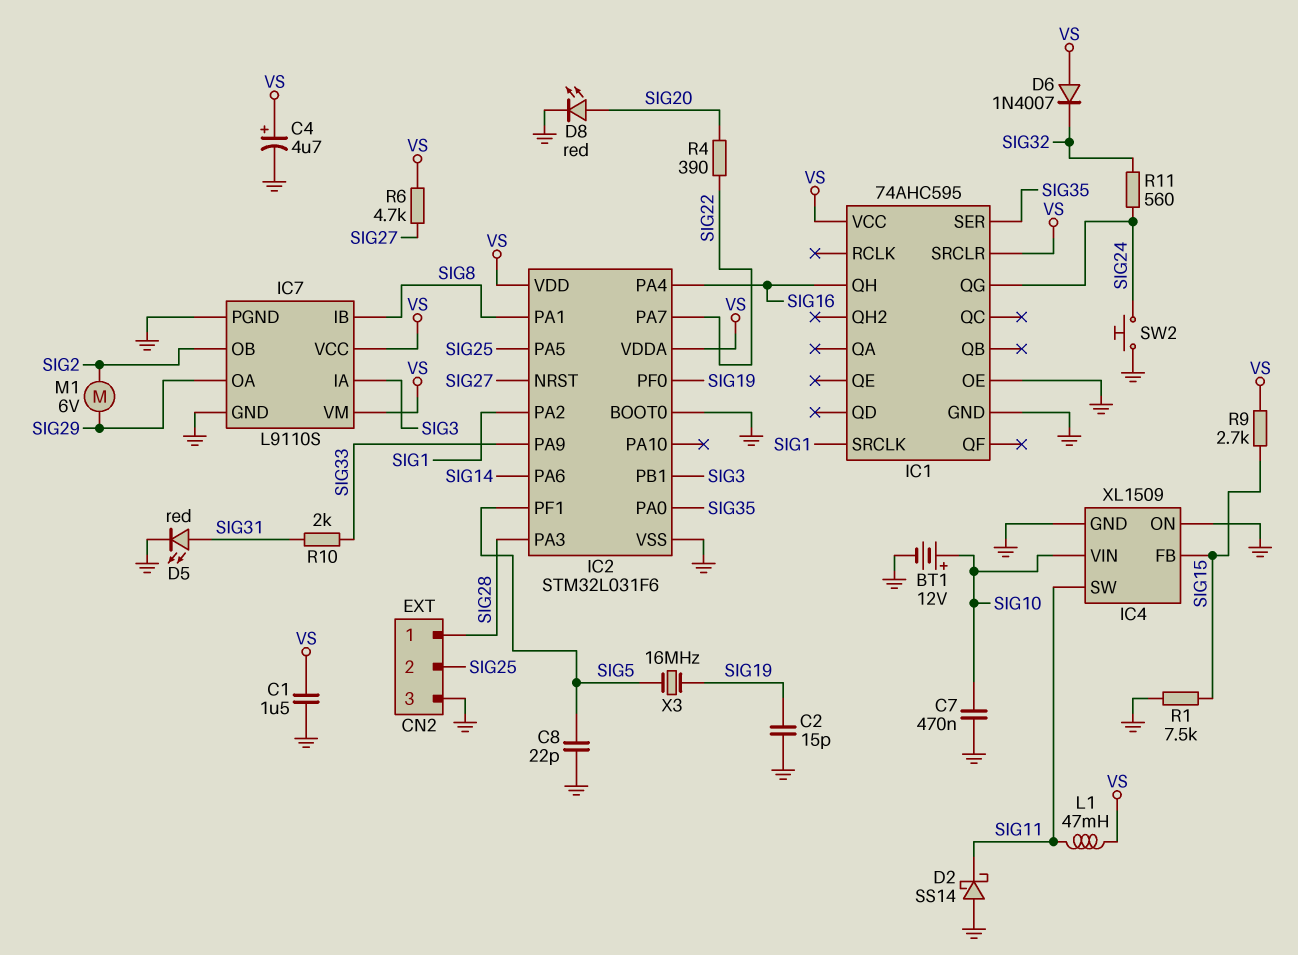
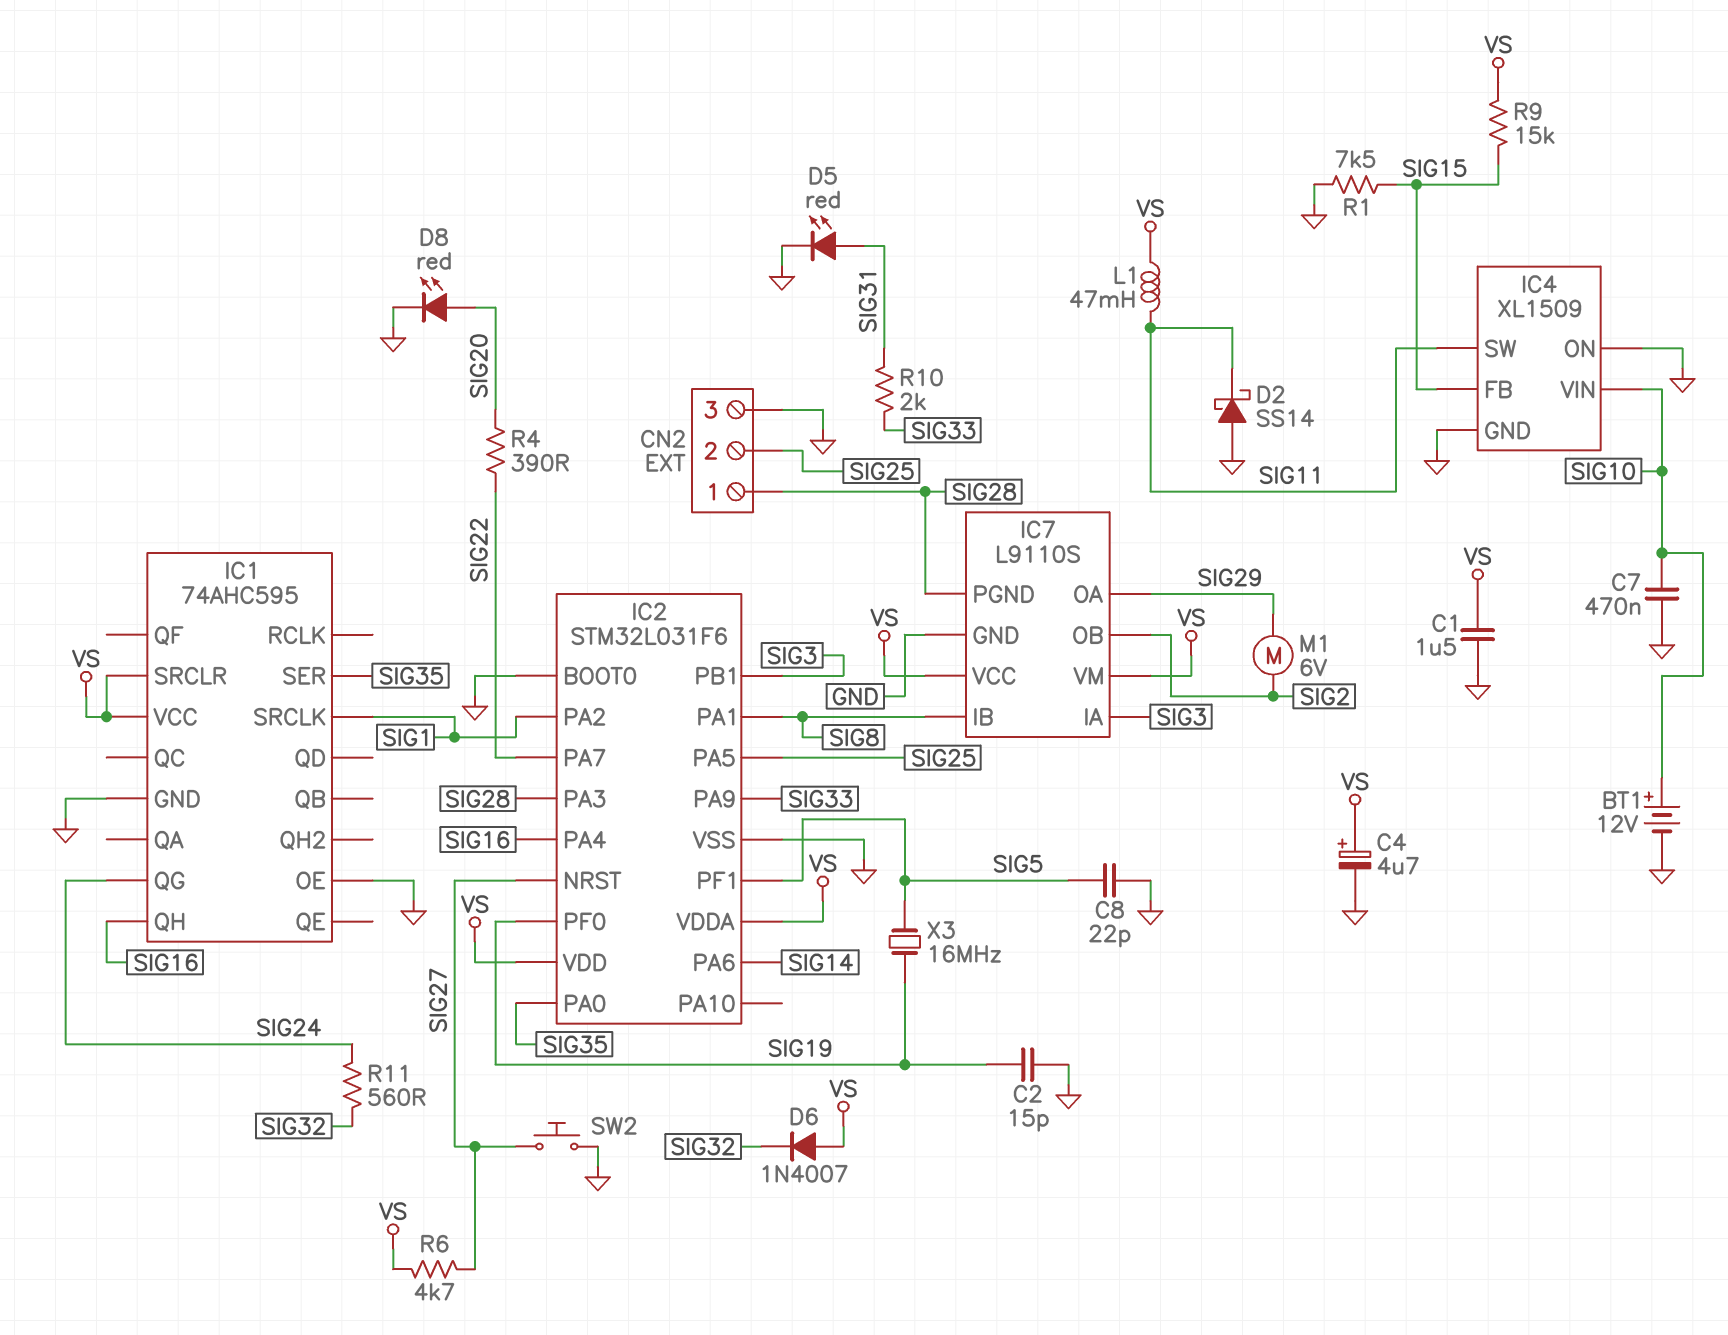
IC7 pin PGND: GND -> SIG28
R9: 2.7k (SIG15, VS) -> 15k (SIG15, VS)
SW2: button (GND, SIG24) -> button (GND, SIG27)

